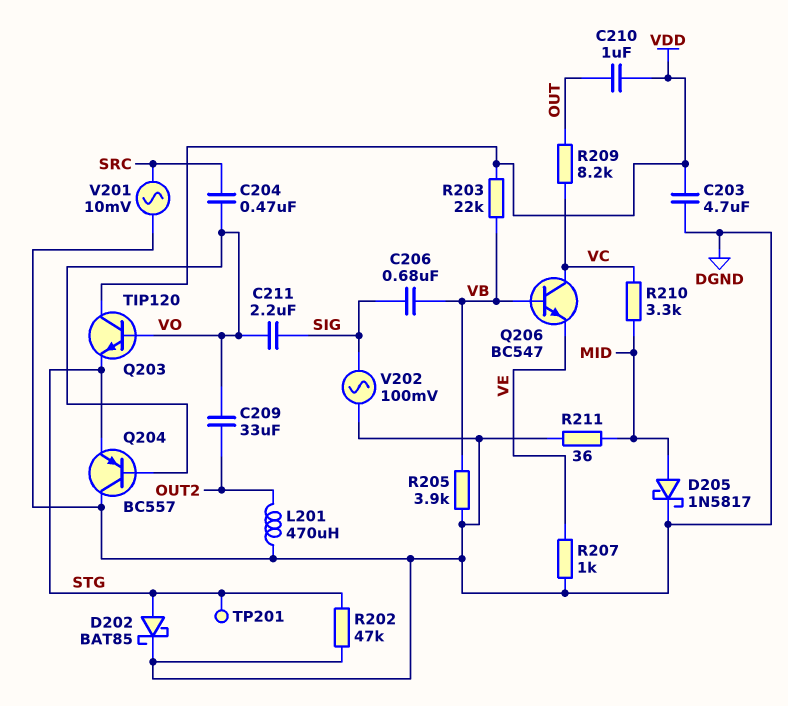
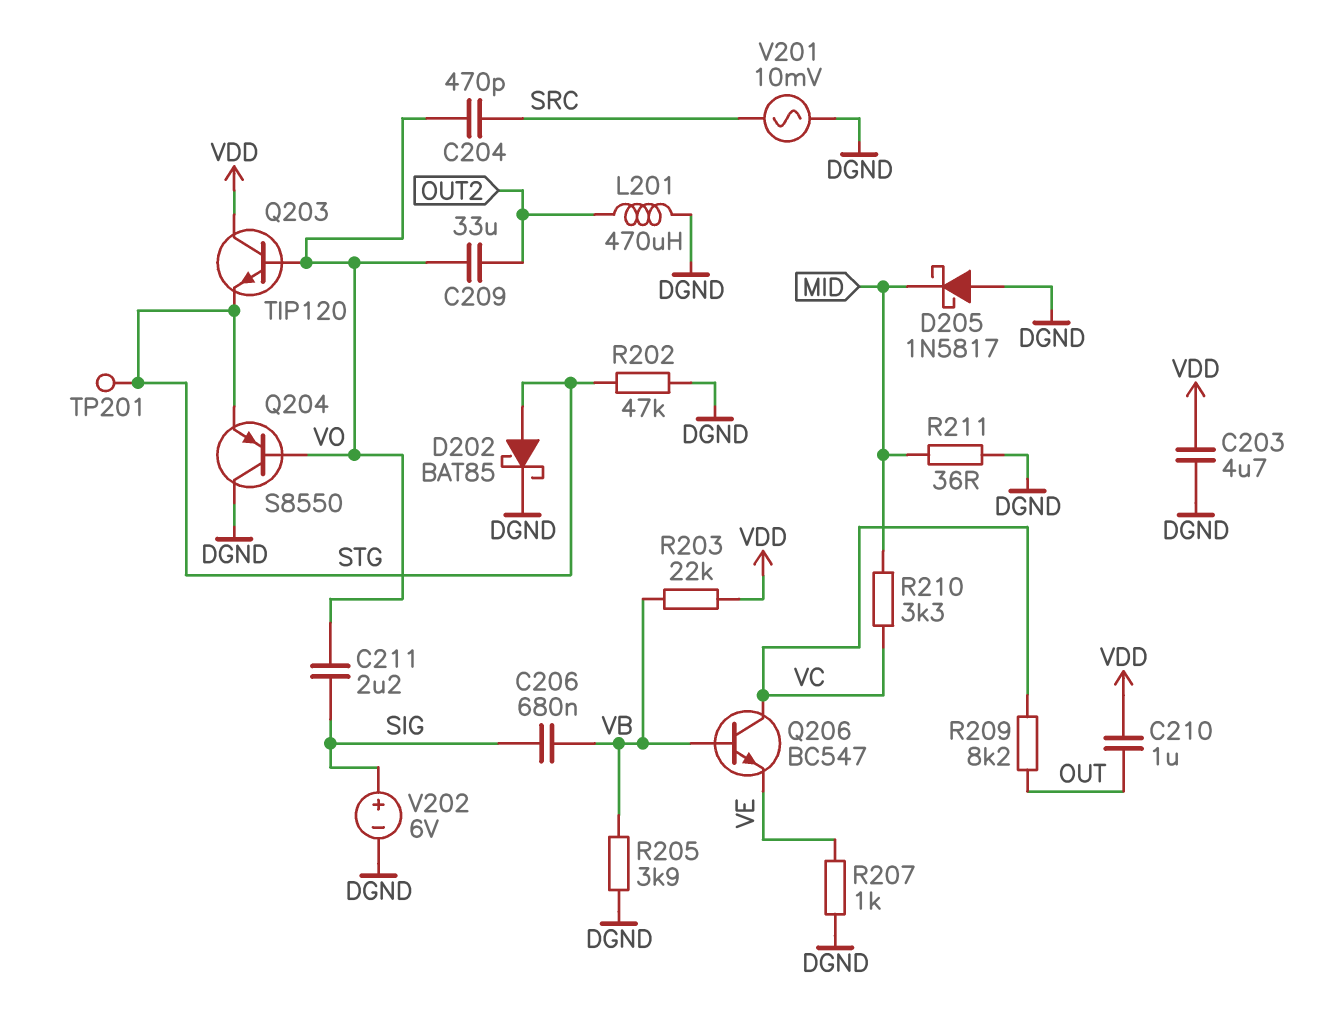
C204: 470nF (SRC, VO) -> 470pF (SRC, VO)
D205: schottky 1N5817 (A MID, K DGND) -> schottky 1N5817 (A DGND, K MID)
Q204: PNP BC557 (B VO, C DGND, E STG) -> PNP S8550 (B VO, C DGND, E STG)
V202: AC 100mV (DGND, SIG) -> 6V (plus SIG, minus DGND)

